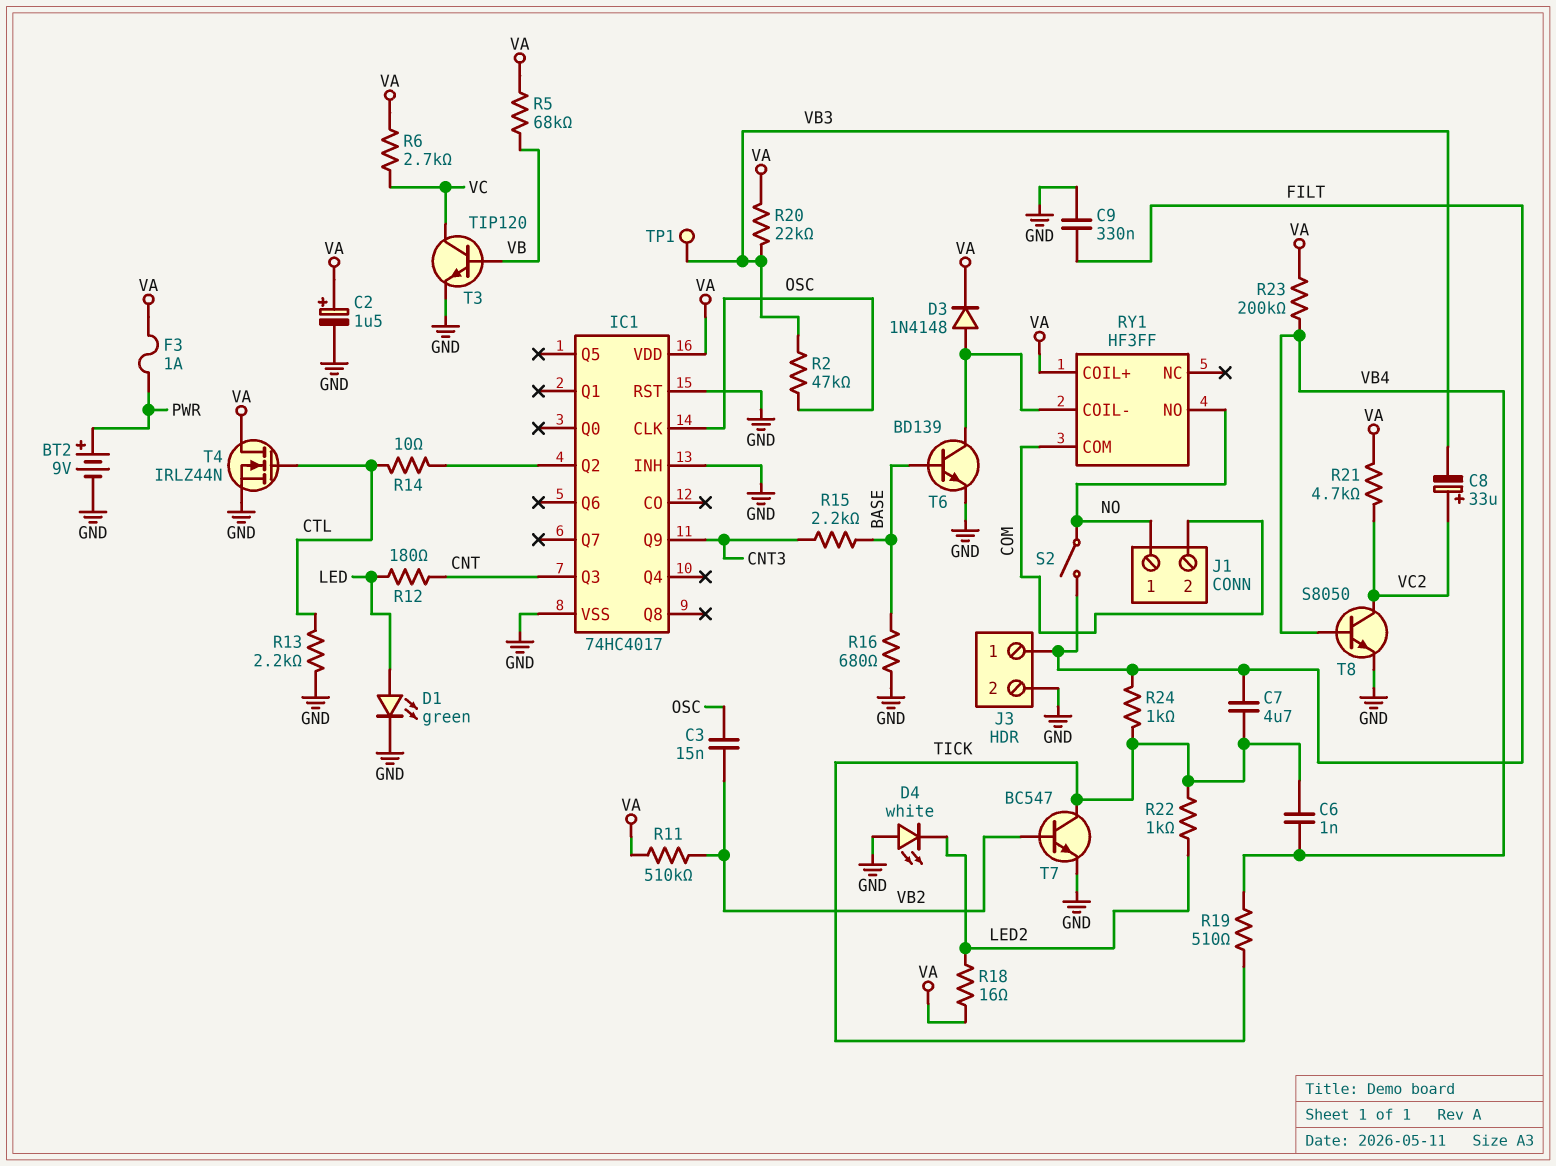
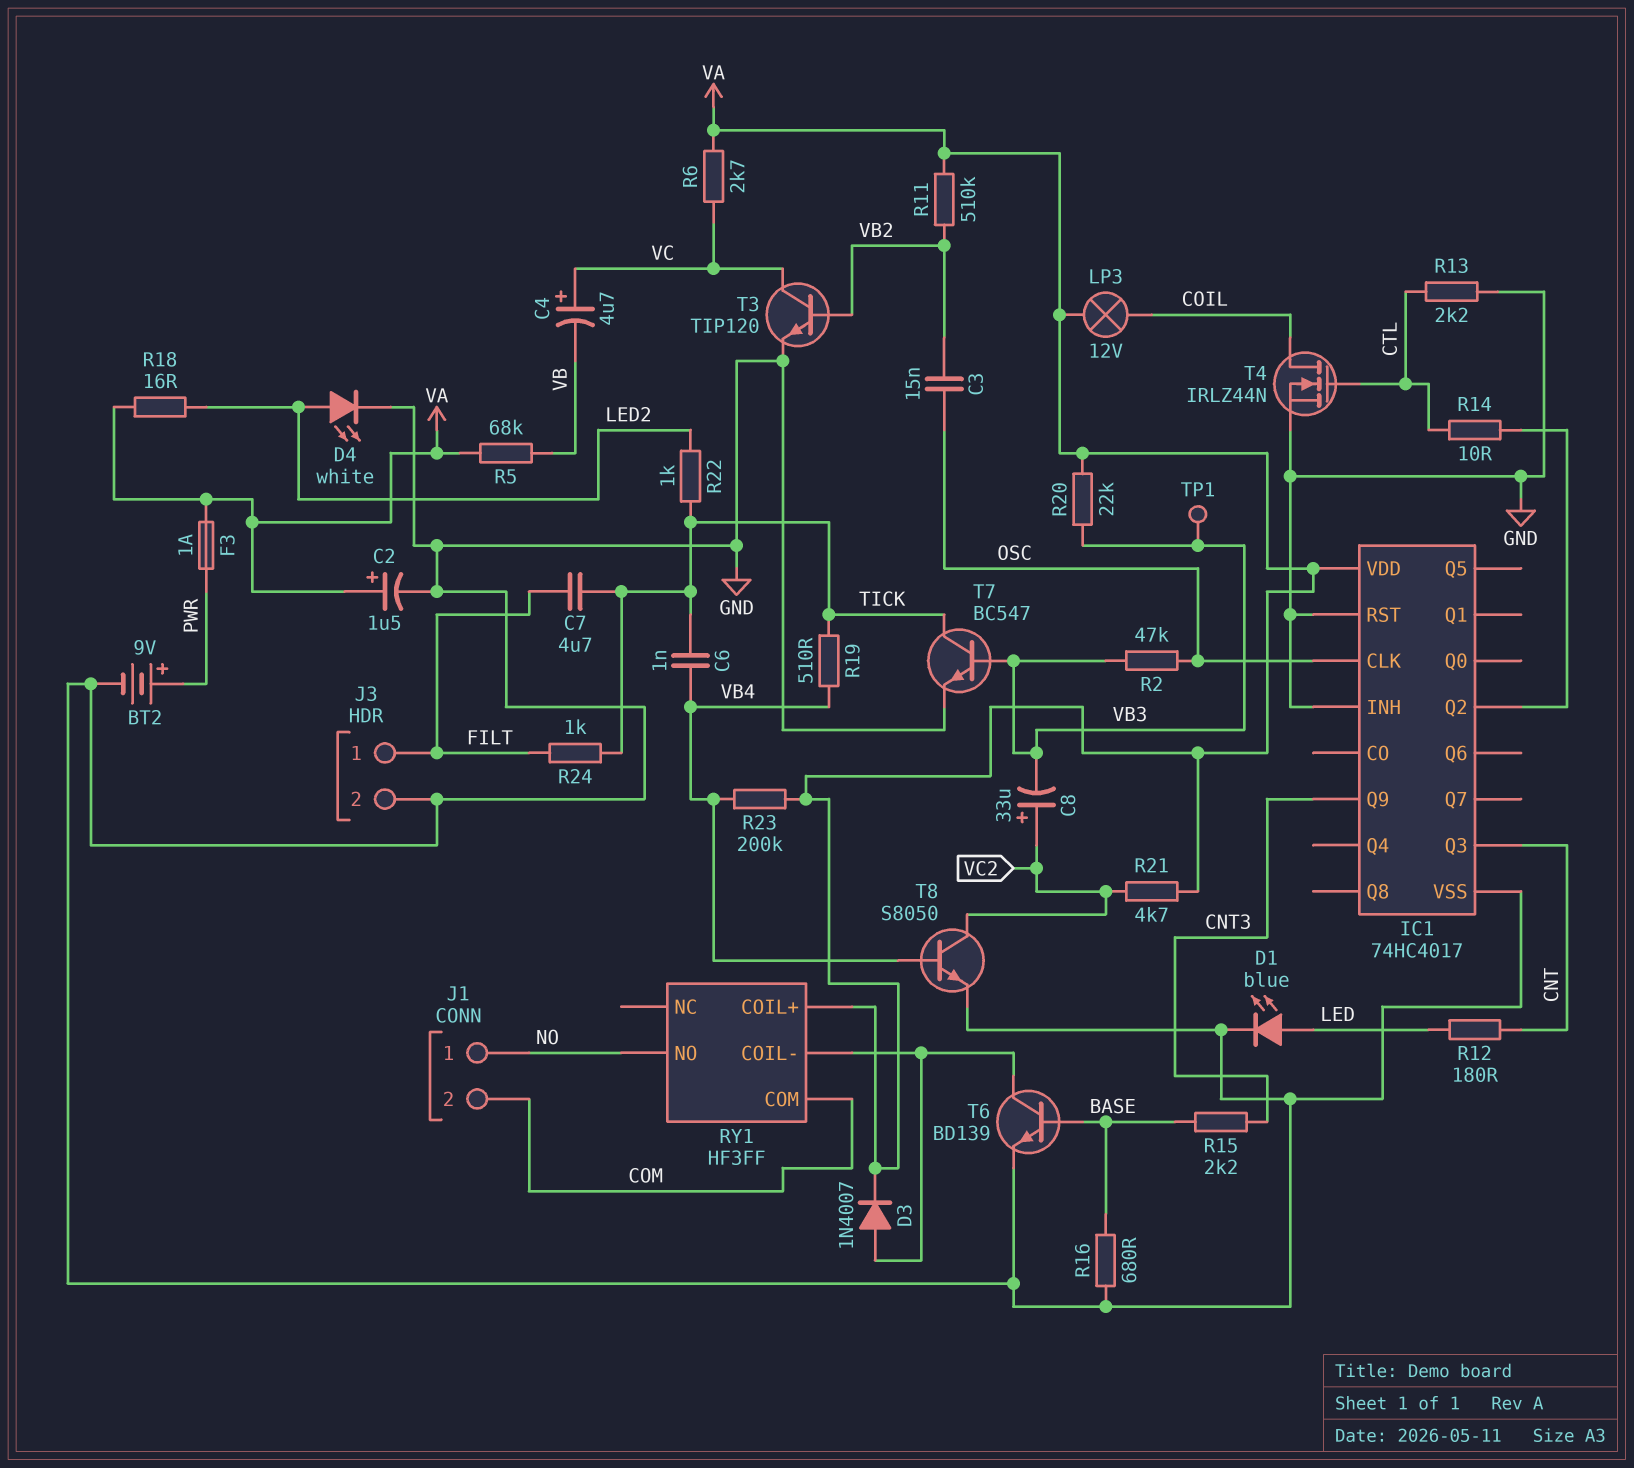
C4: none -> 4.7uF (plus VC, minus VB)
C9: 330nF (FILT, GND) -> none
D1: LED green (A LED, K GND) -> LED blue (A LED, K GND)
D3: diode 1N4148 (A RY1/COIL-, K VA) -> diode 1N4007 (A RY1/COIL-, K VA)
D4: LED white (A GND, K LED2) -> LED white (A LED2, K GND)
LP3: none -> lamp 12V (COIL, VA)
S2: switch (FILT, NO) -> none
T3: NPN TIP120 (B VB, C VC, E GND) -> NPN TIP120 (B VB2, C VC, E GND)
T4: NMOS IRLZ44N (G CTL, D VA, S GND) -> NMOS IRLZ44N (G CTL, D COIL, S GND)
T7: NPN BC547 (B VB2, C TICK, E GND) -> NPN BC547 (B VB3, C TICK, E GND)

